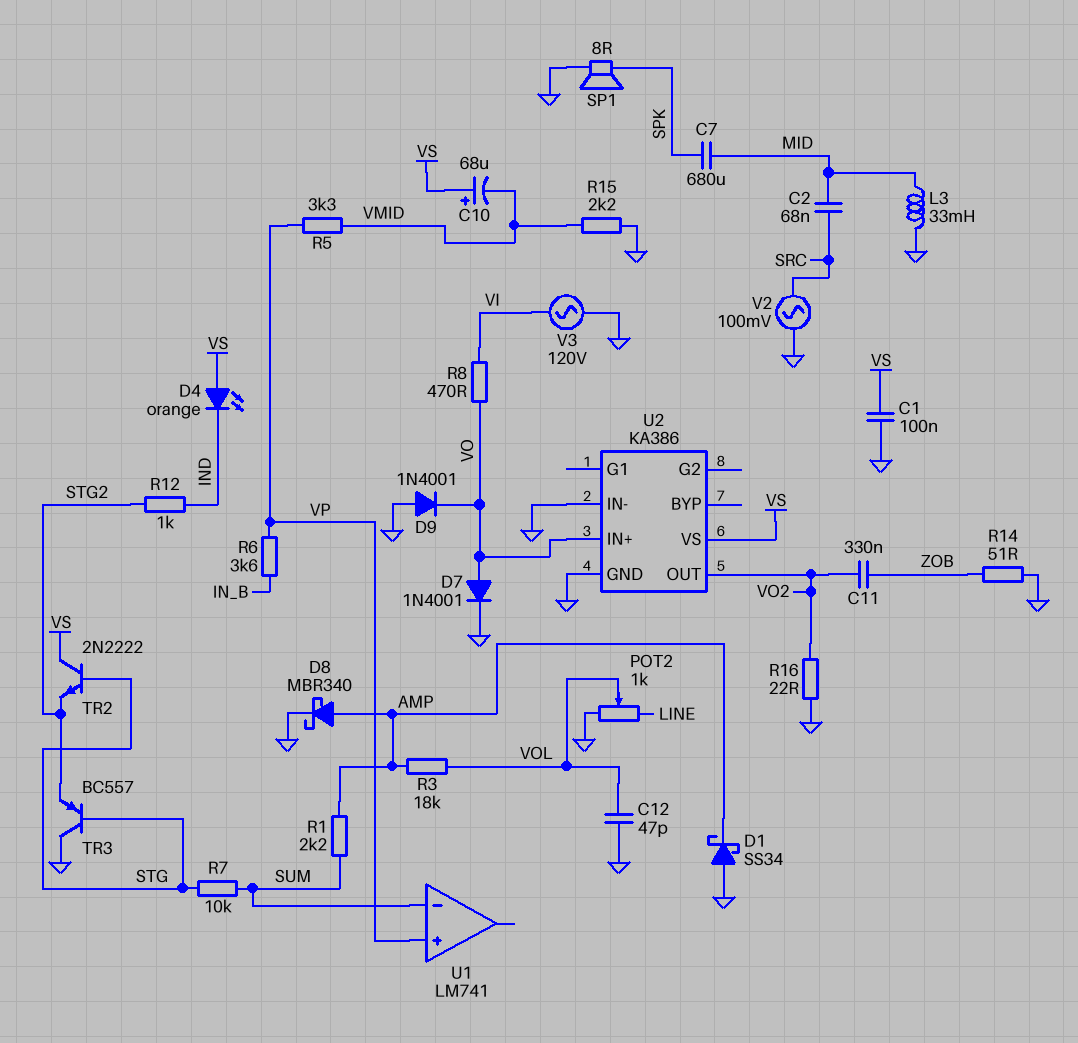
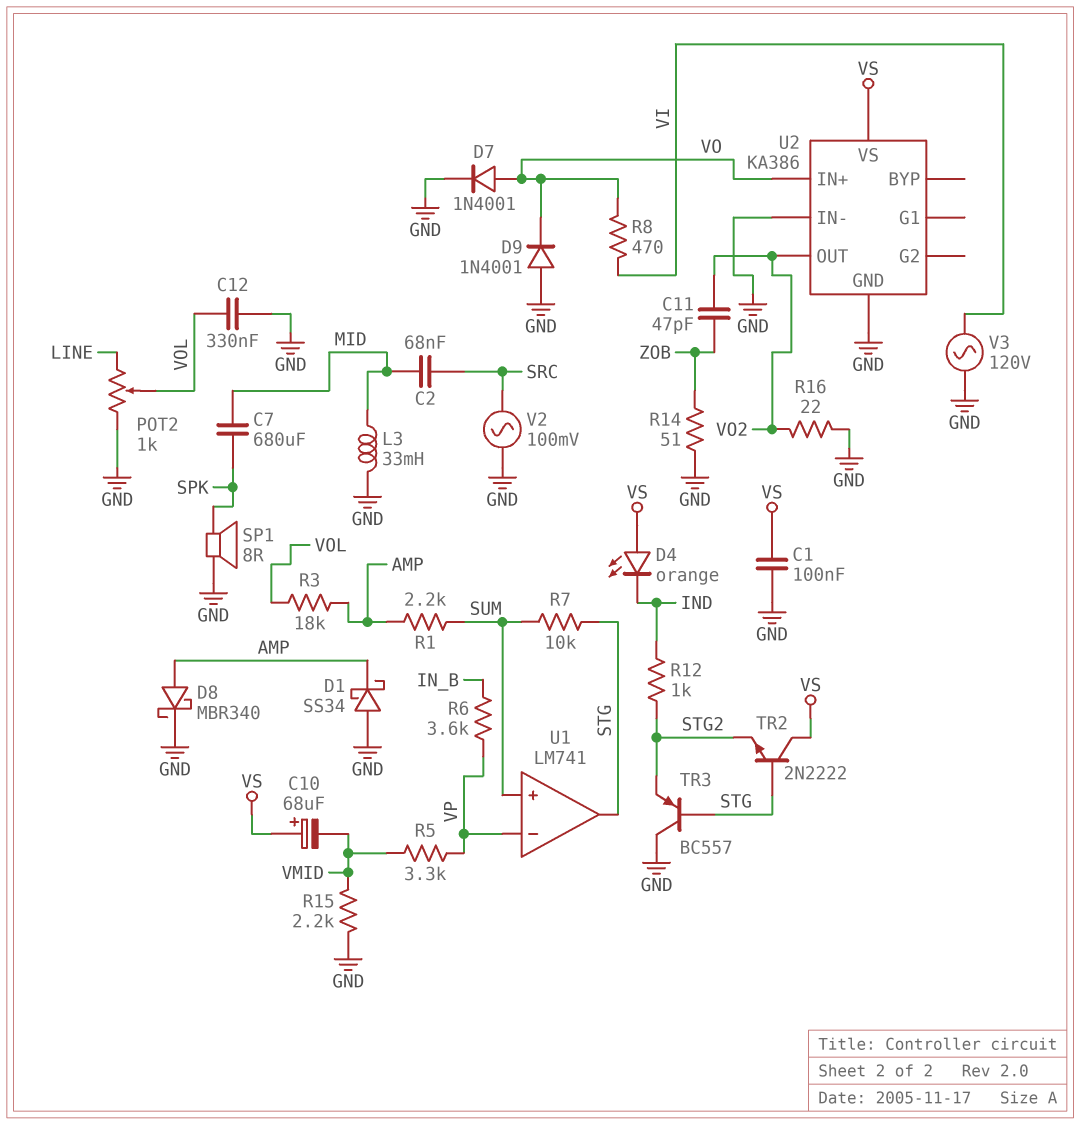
C11: 330nF (VO2, ZOB) -> 47pF (VO2, ZOB)
C12: 47pF (GND, VOL) -> 330nF (GND, VOL)
U1 pin in+: VP -> SUM
U1 pin in-: SUM -> VP
U1 pin out: none -> STG

